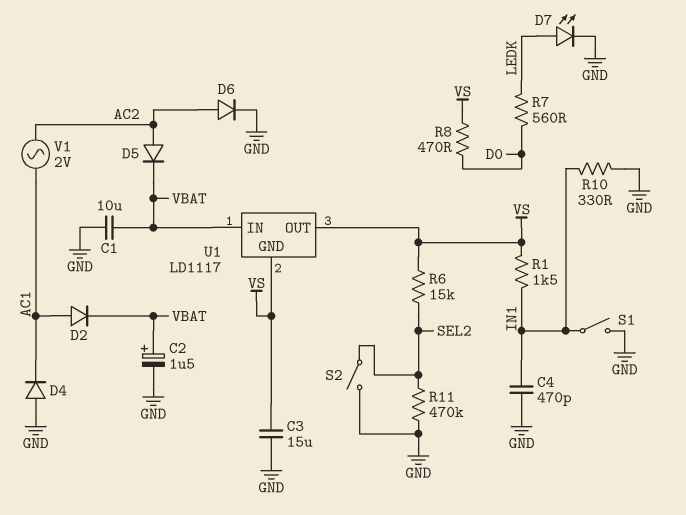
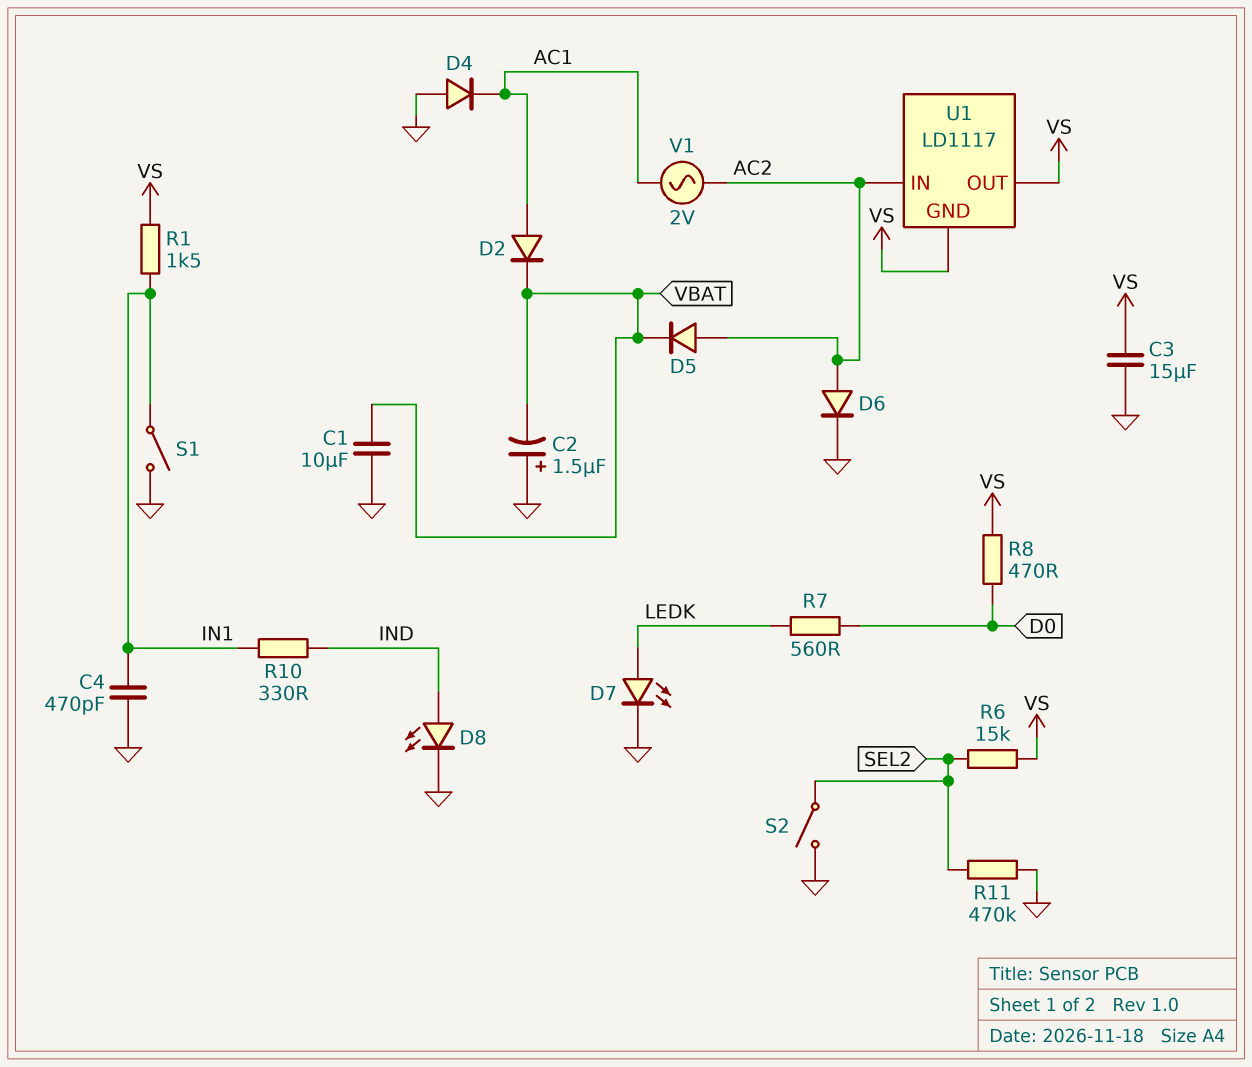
C2: 1.5uF (plus VBAT, minus GND) -> 1.5uF (plus GND, minus VBAT)
D8: none -> LED (A IND, K GND)
R10: 330 (GND, IN1) -> 330 (IN1, IND)
U1 pin IN: VBAT -> AC2

